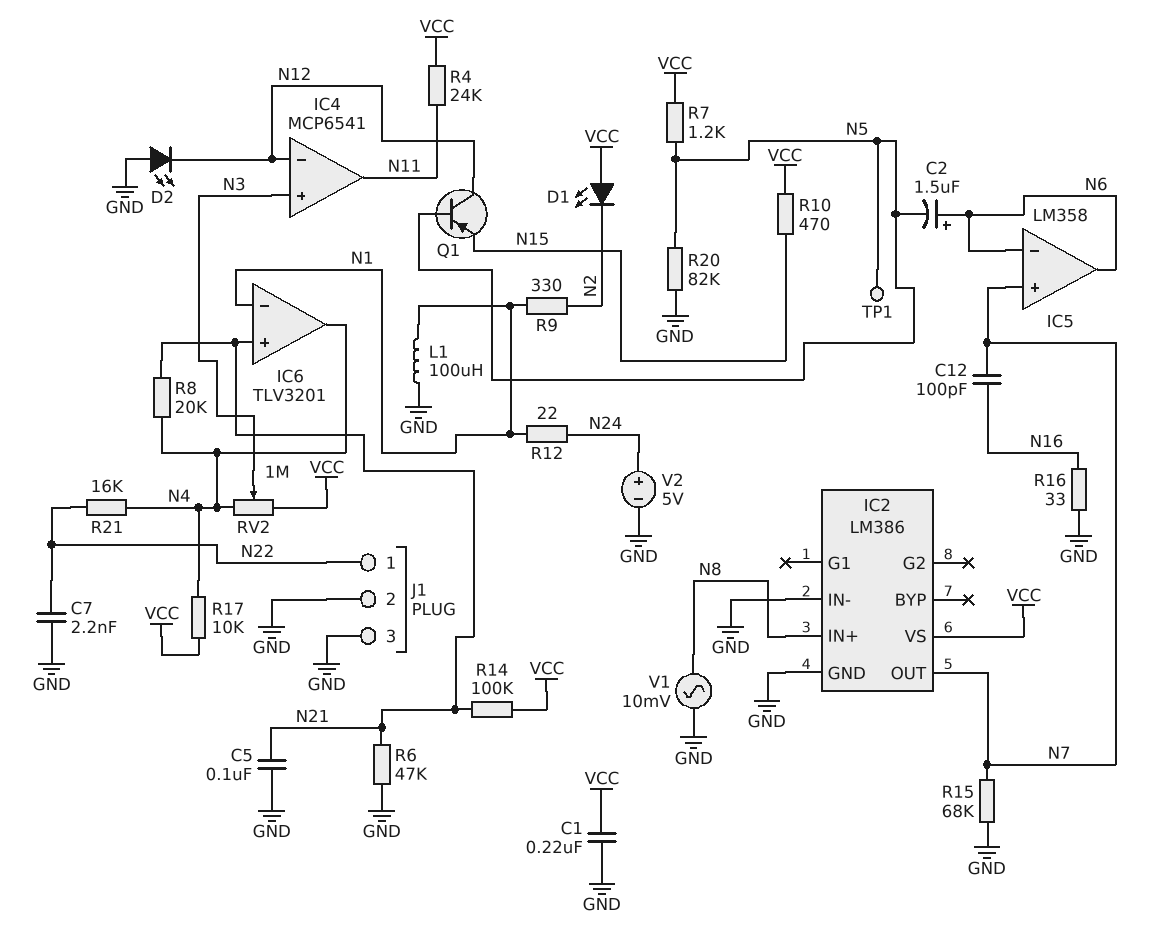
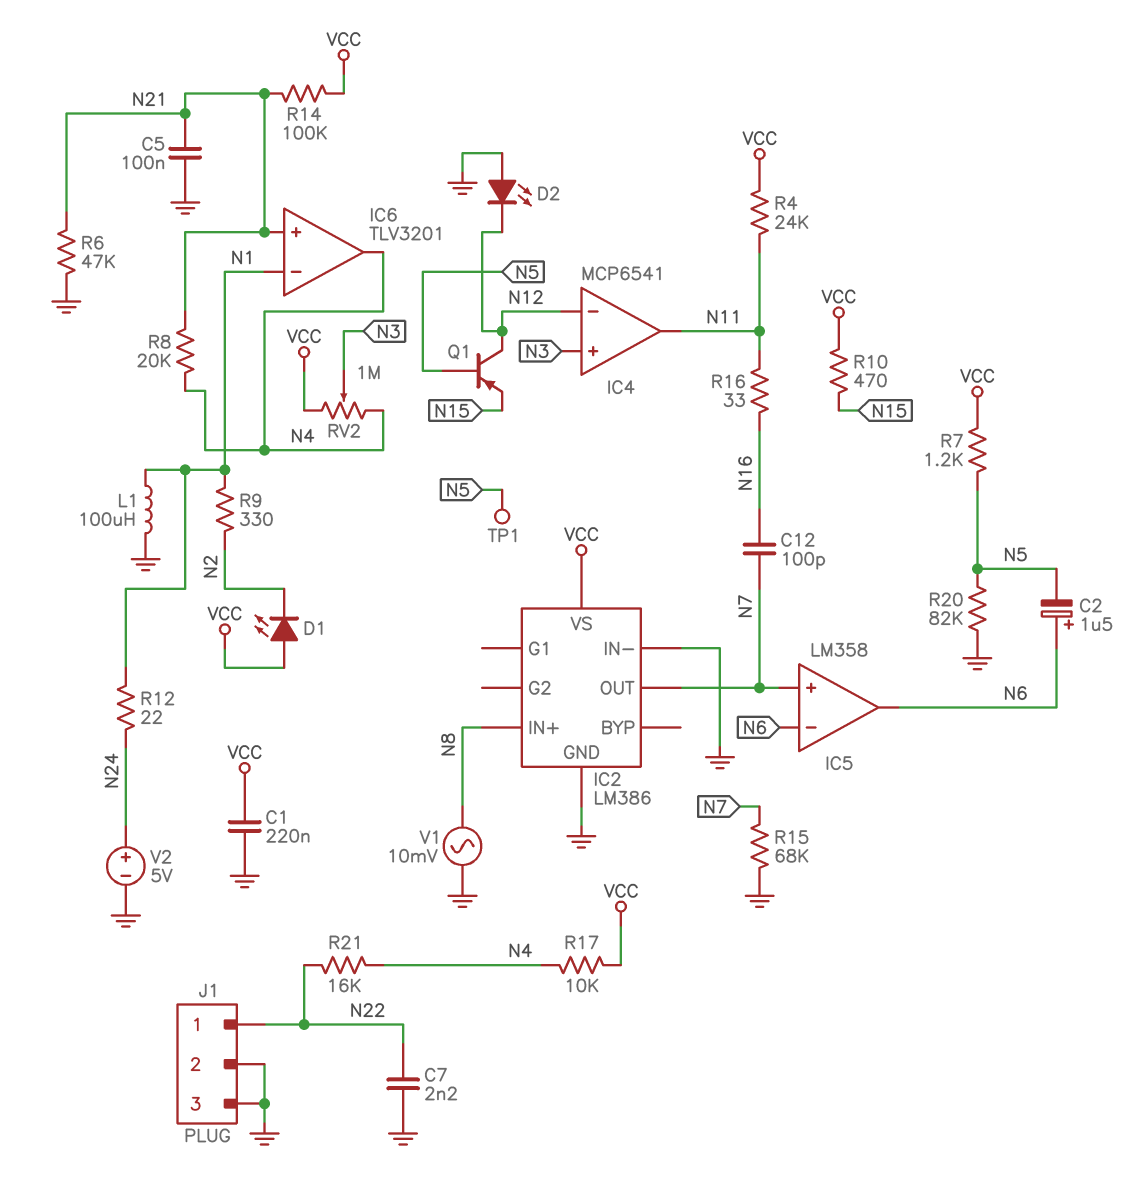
R16: 33 (GND, N16) -> 33 (N11, N16)

